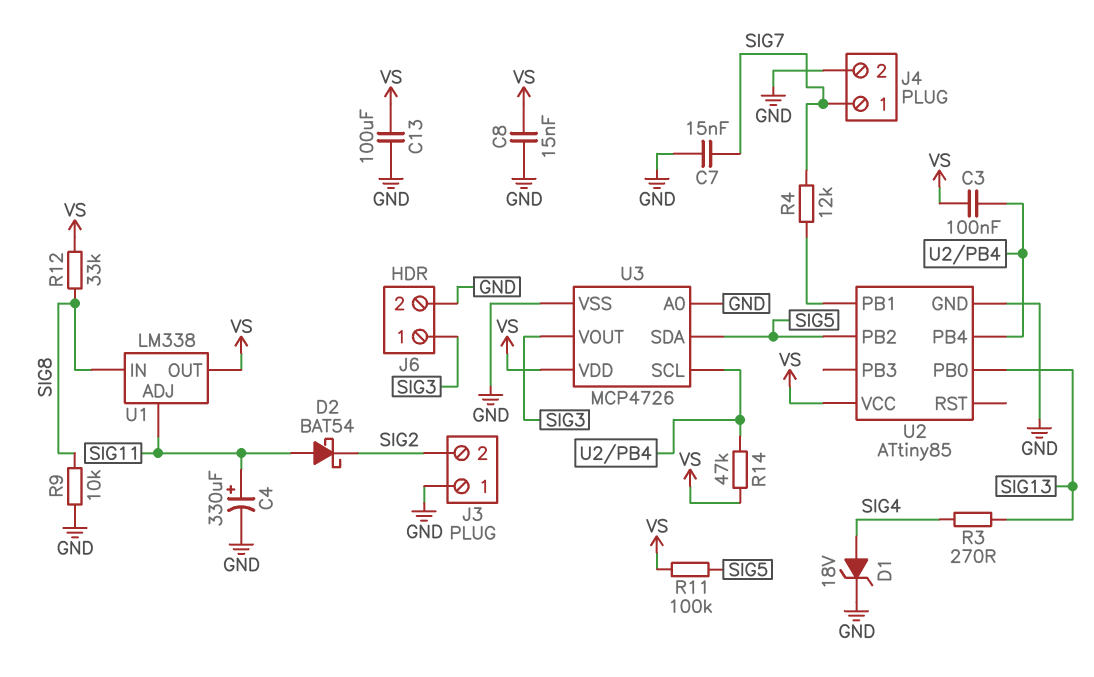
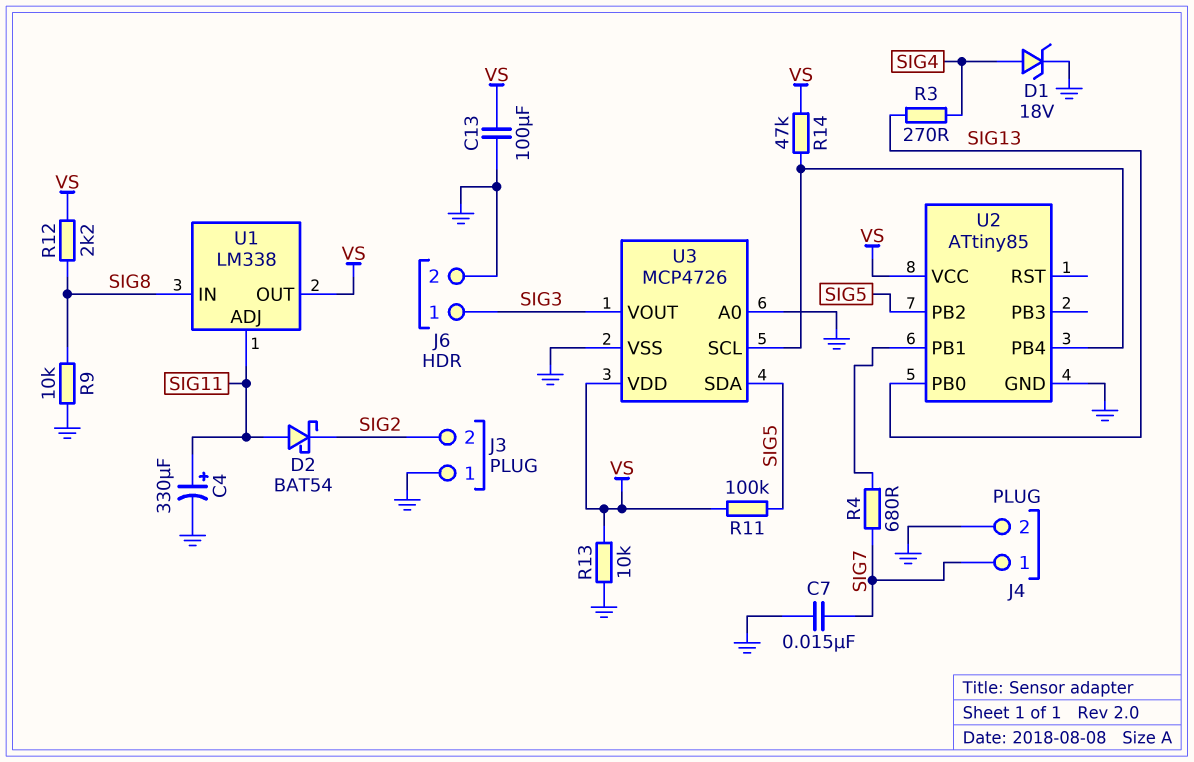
C3: 100nF (U2/PB4, VS) -> none
C8: 15nF (GND, VS) -> none
R4: 12k (SIG7, U2/PB1) -> 680 (SIG7, U2/PB1)
R12: 33k (SIG8, VS) -> 2.2k (SIG8, VS)
R13: none -> 10k (GND, VS)

